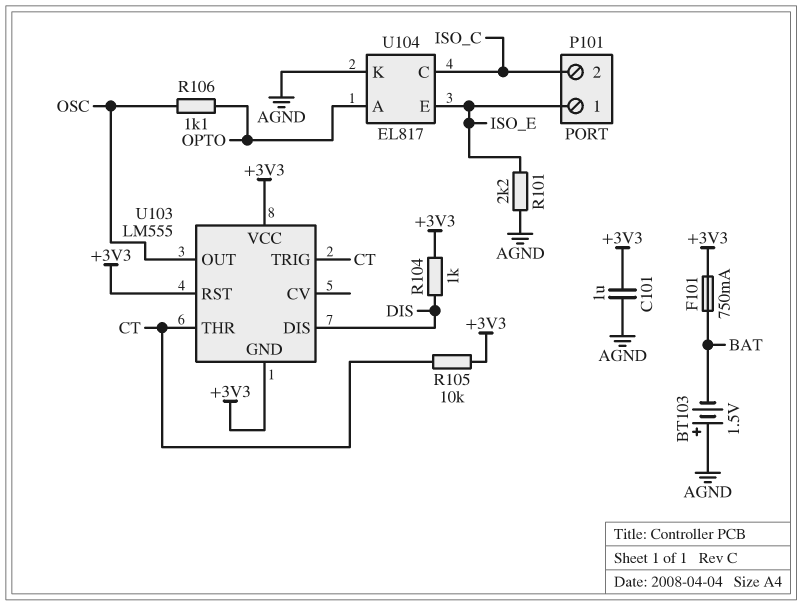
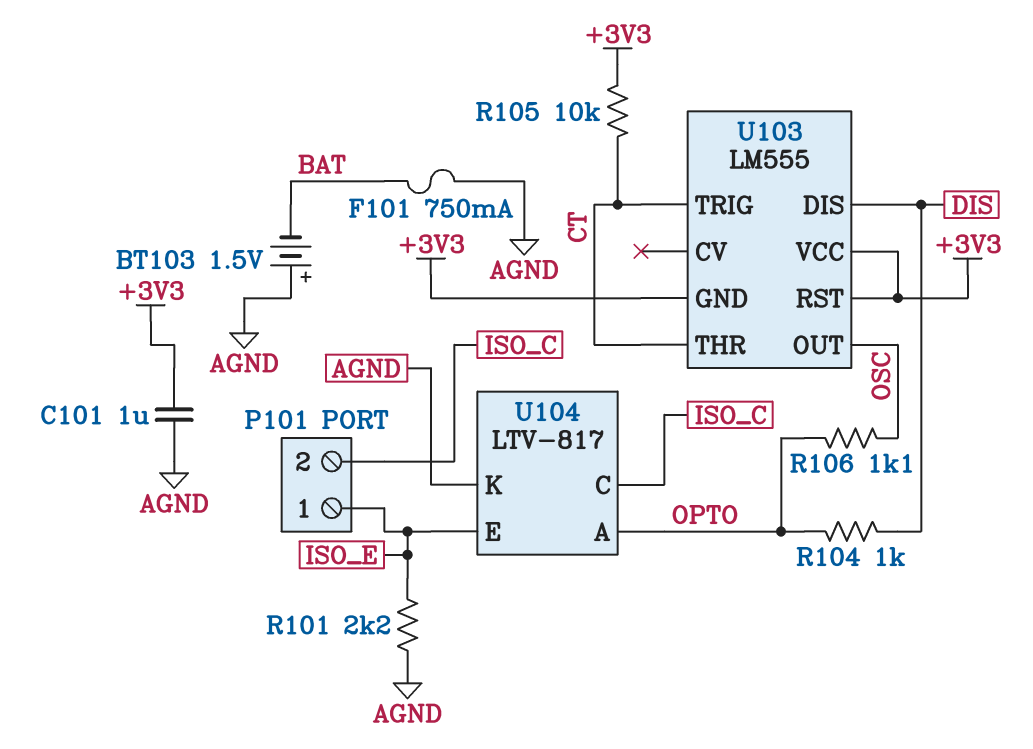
F101: 750mA (+3V3, BAT) -> 750mA (AGND, BAT)
R104: 1k (+3V3, DIS) -> 1k (DIS, OPTO)
U104: EL817 -> LTV-817

